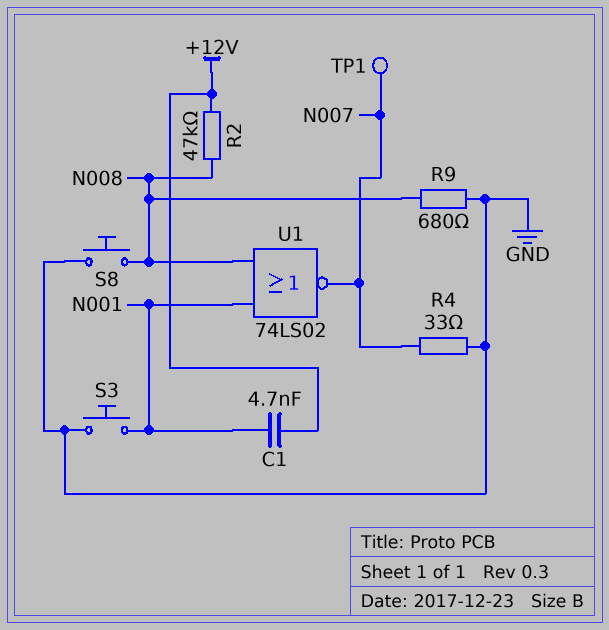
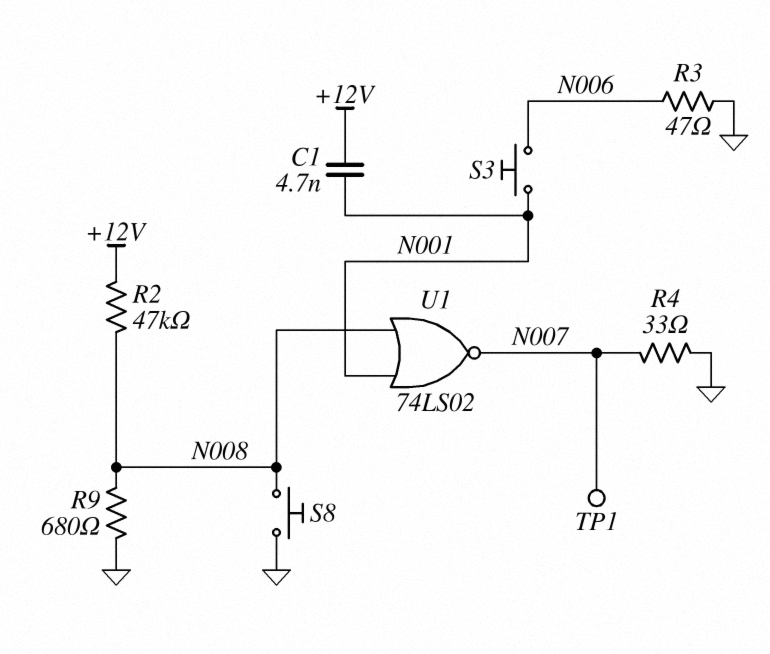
R3: none -> 47 (GND, N006)
S3: button (GND, N001) -> button (N001, N006)

